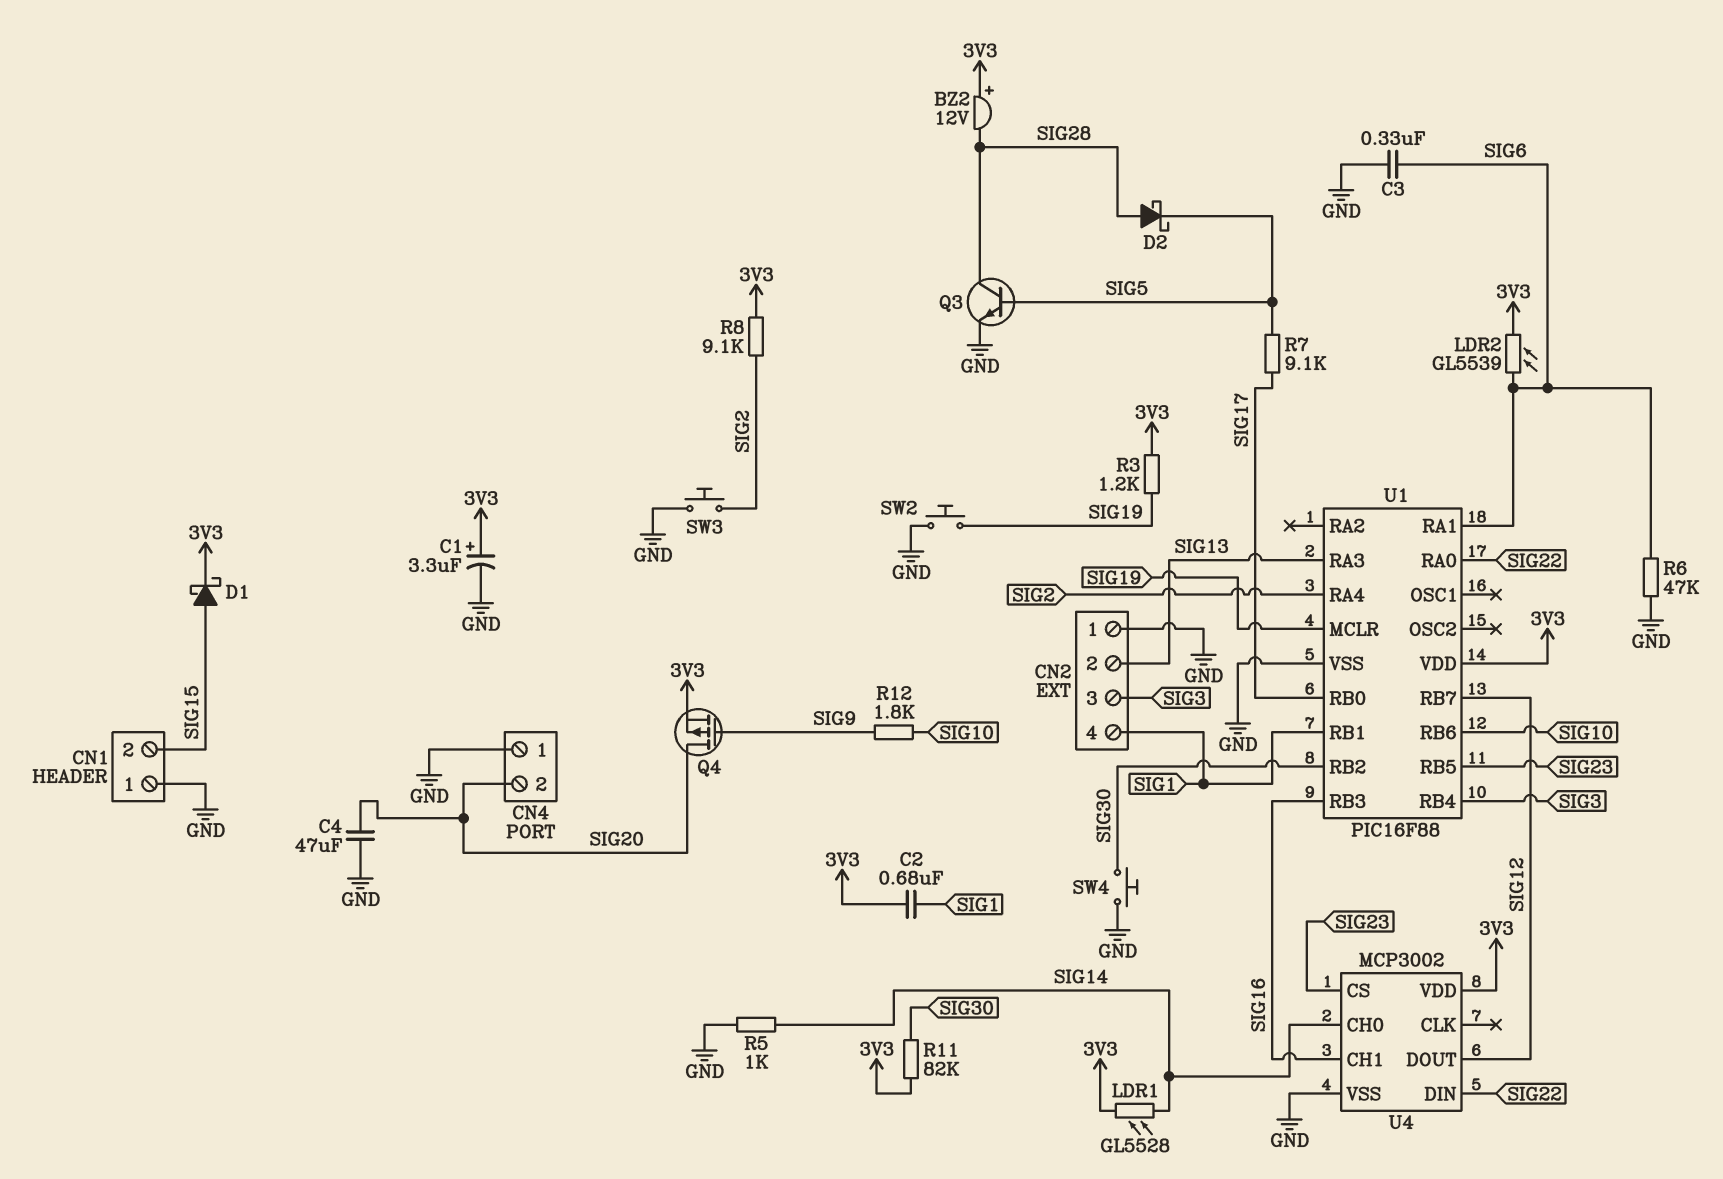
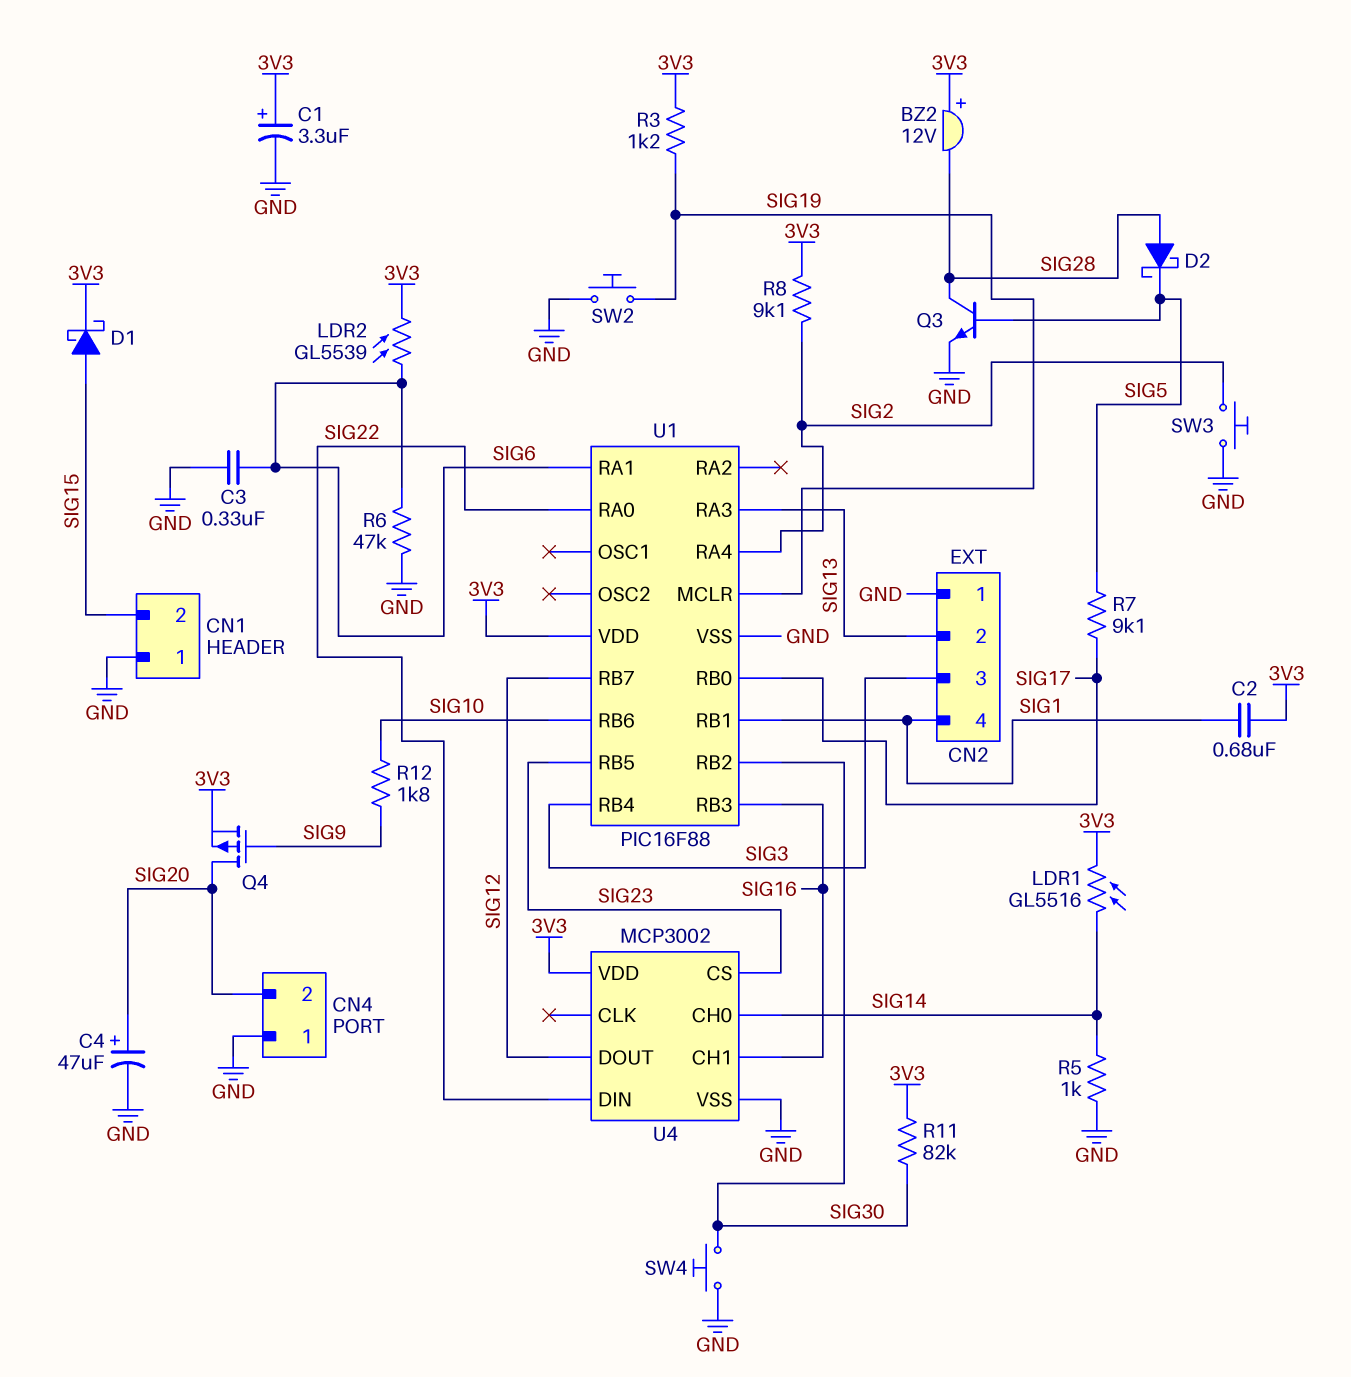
C4: 47uF (GND, SIG20) -> 47uF (plus SIG20, minus GND)
LDR1: GL5528 (3V3, SIG14) -> GL5516 (3V3, SIG14)

